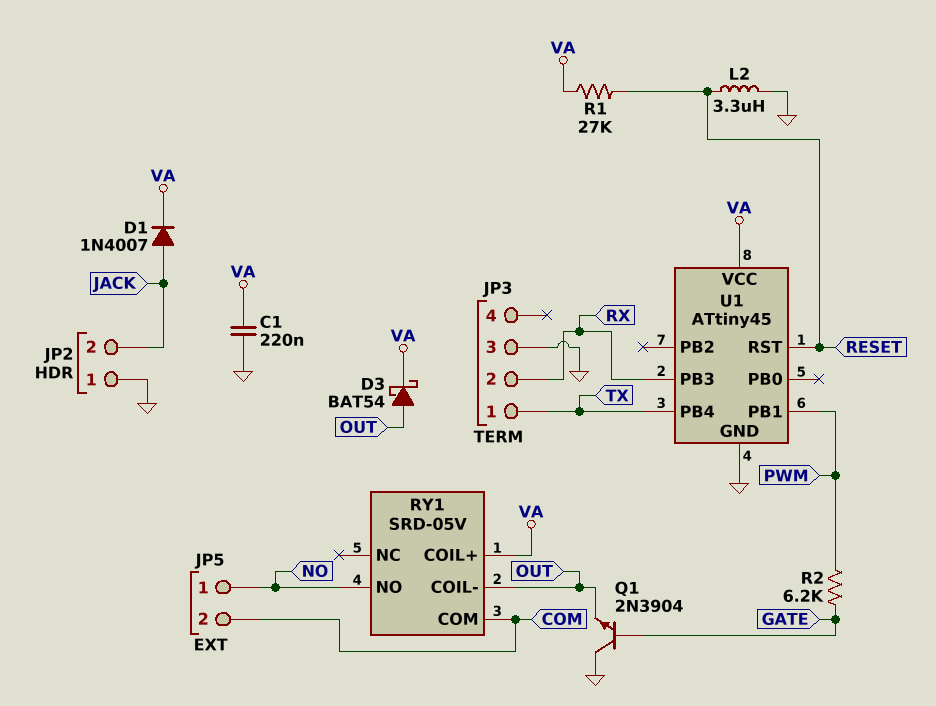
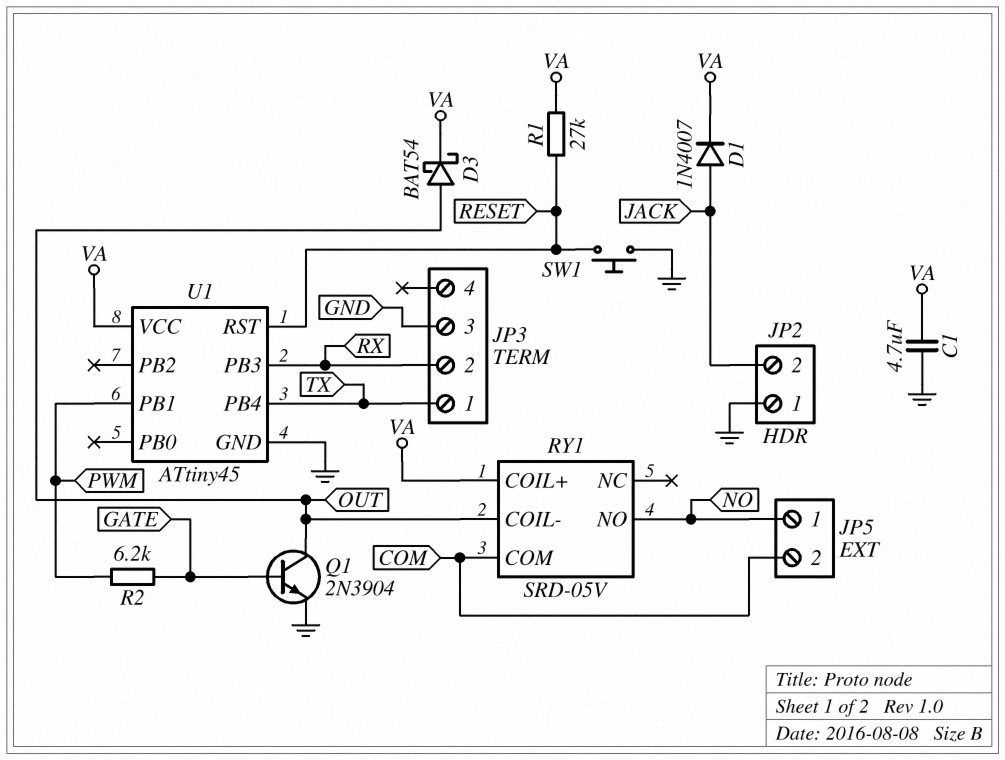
C1: 220nF (GND, VA) -> 4.7uF (GND, VA)
L2: 3.3uH (GND, RESET) -> none
Q1: NPN 2N3904 (B GATE, C GND, E OUT) -> NPN 2N3904 (B GATE, C OUT, E GND)
SW1: none -> button (GND, RESET)

